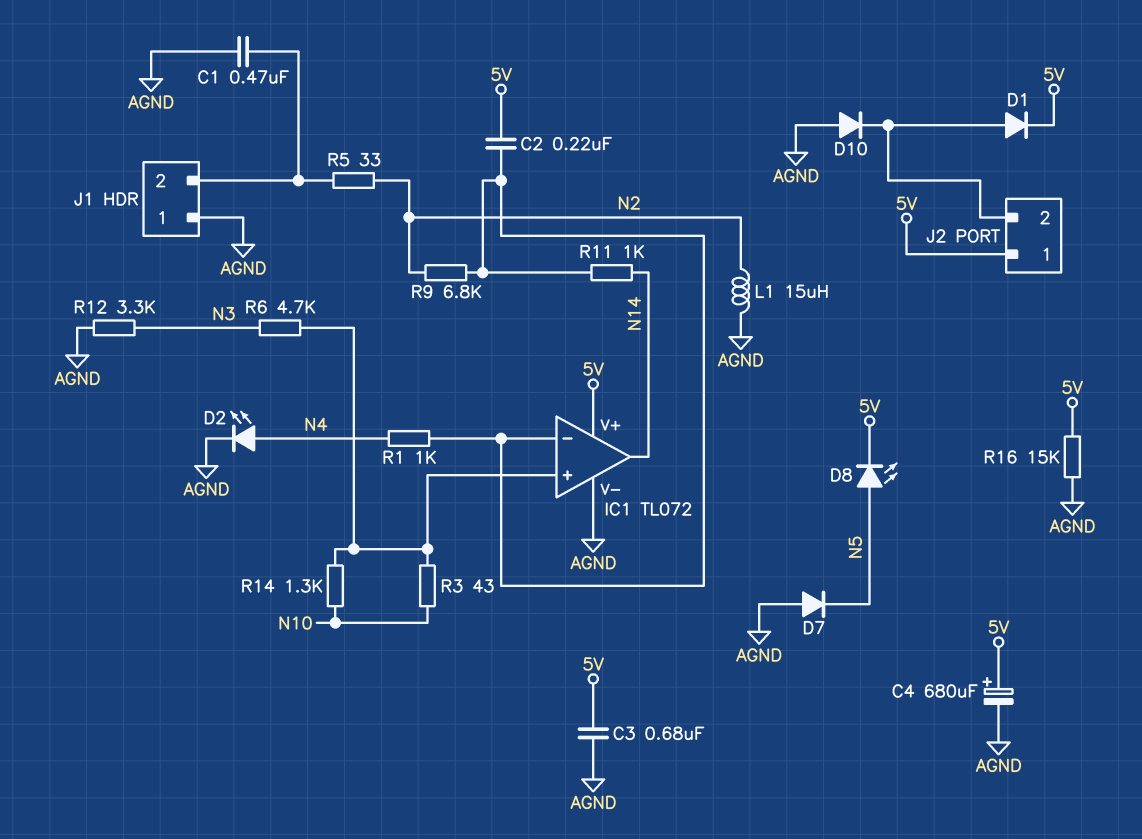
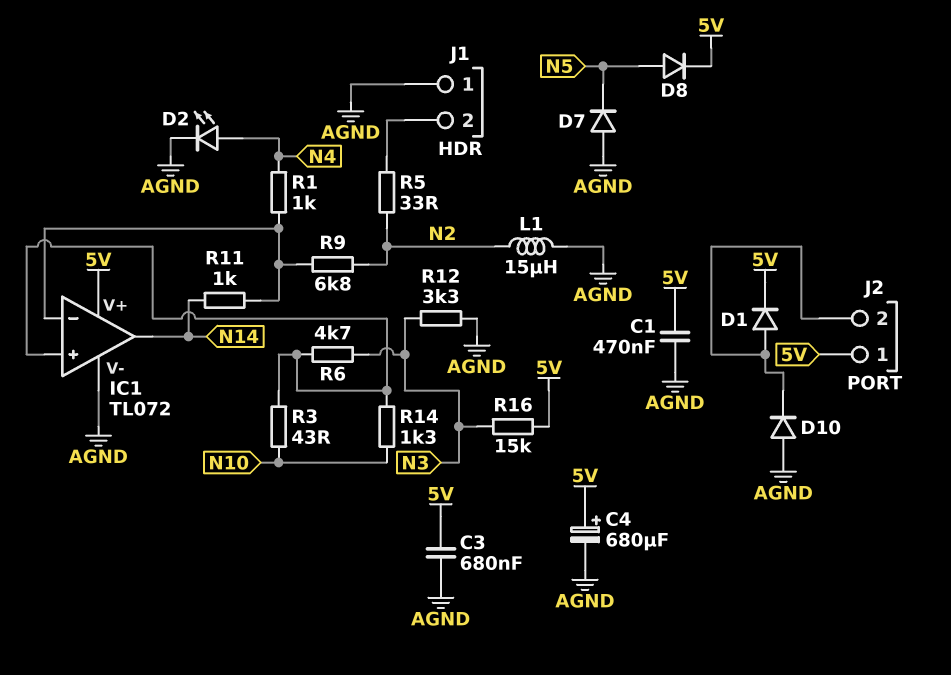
C1: 470nF (AGND, J1/2) -> 470nF (5V, AGND)
C2: 220nF (5V, IC1/in-) -> none
D8: LED (A N5, K 5V) -> diode (A N5, K 5V)
R16: 15k (5V, AGND) -> 15k (5V, N3)

